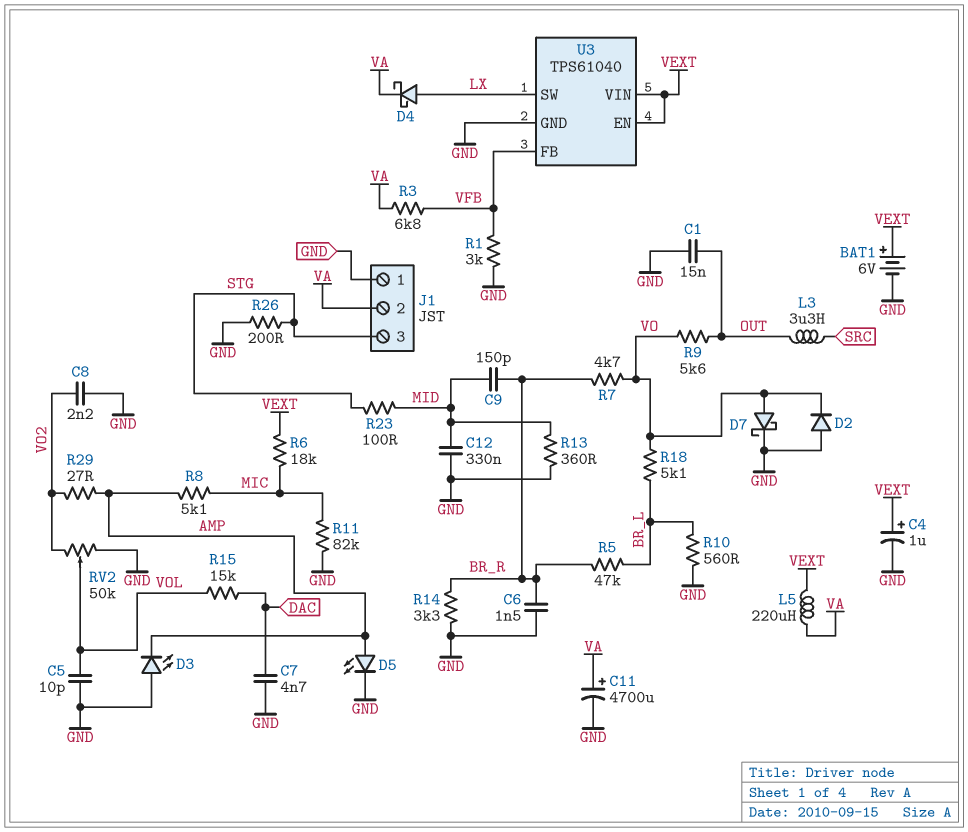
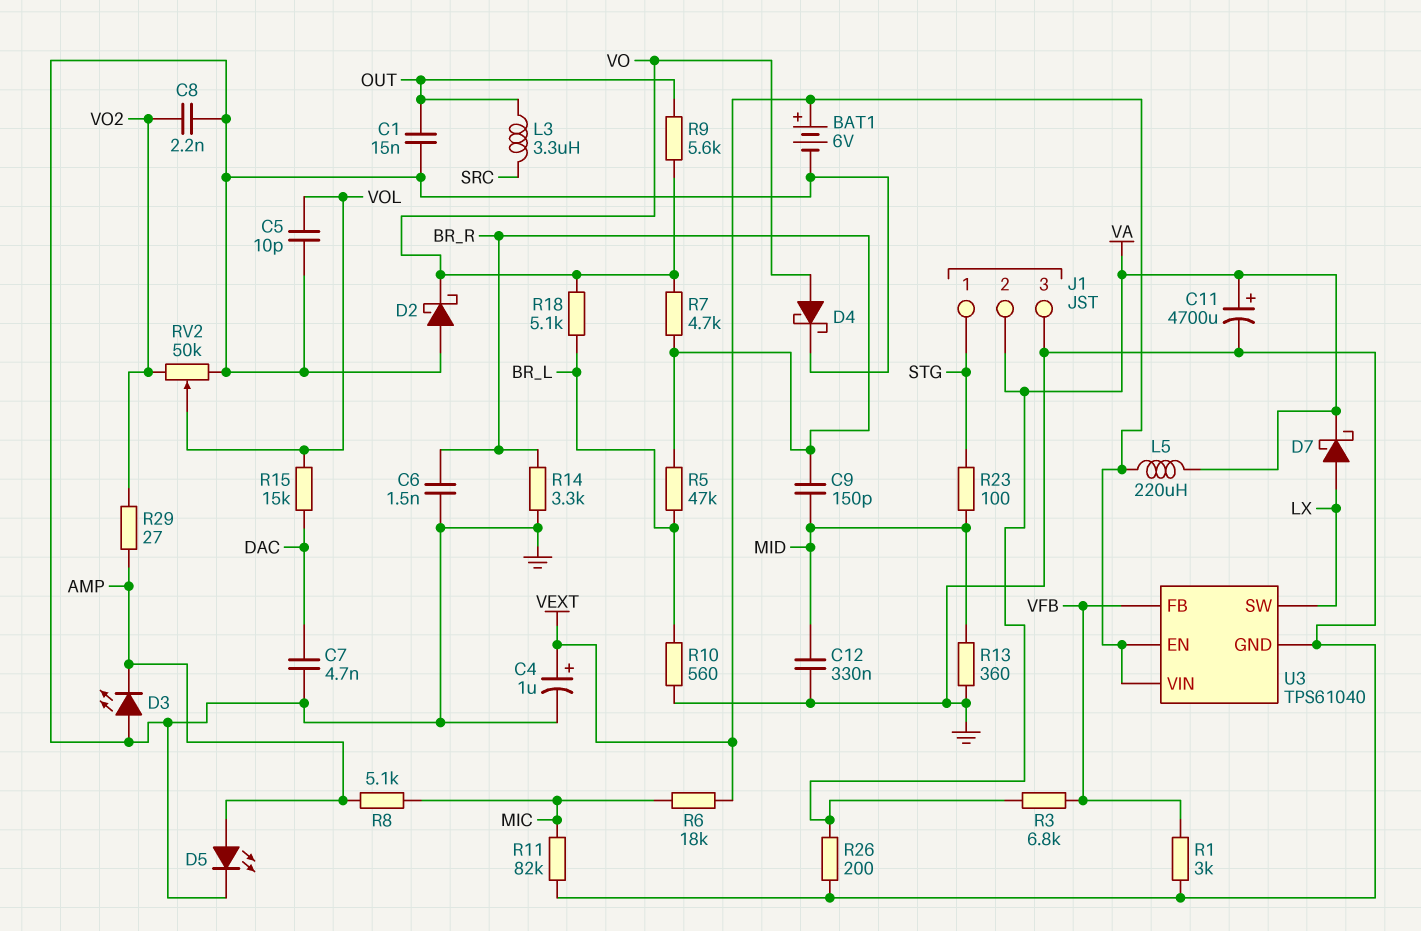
D2: diode (A GND, K VO) -> schottky (A GND, K VO)
D4: schottky (A LX, K VA) -> schottky (A VO, K GND)
D7: schottky (A VO, K GND) -> schottky (A LX, K VA)
J1 pin 1: GND -> STG
J1 pin 3: STG -> GND
R26: 200 (GND, STG) -> 200 (GND, VA)

